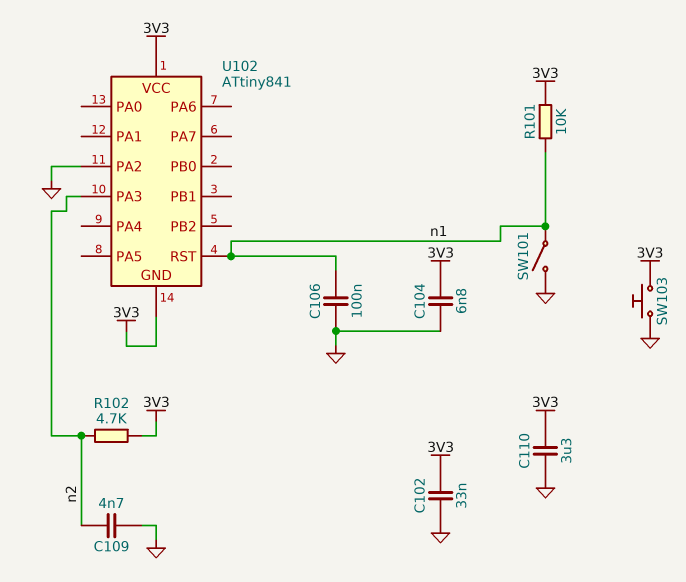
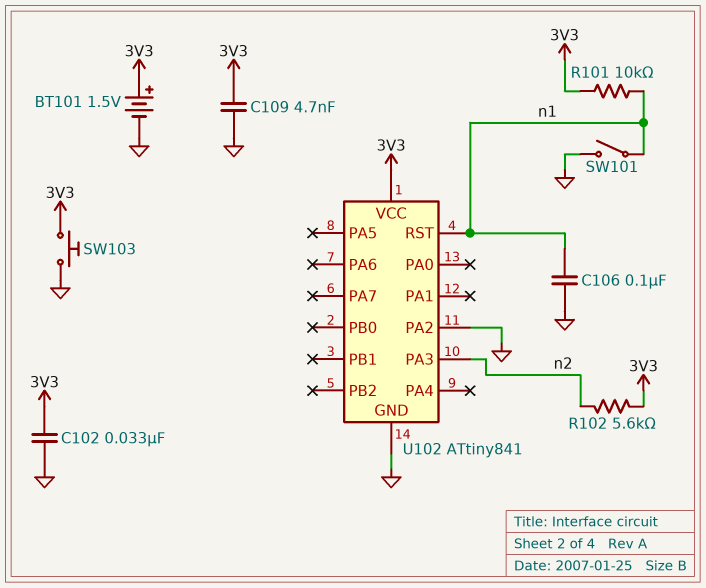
BT101: none -> 1.5V (plus 3V3, minus GND)
C104: 6.8nF (3V3, GND) -> none
C109: 4.7nF (GND, n2) -> 4.7nF (3V3, GND)
C110: 3.3uF (3V3, GND) -> none
R102: 4.7k (3V3, n2) -> 5.6k (3V3, n2)
U102 pin GND: 3V3 -> GND

